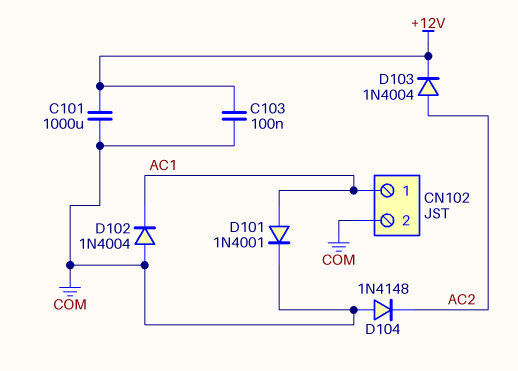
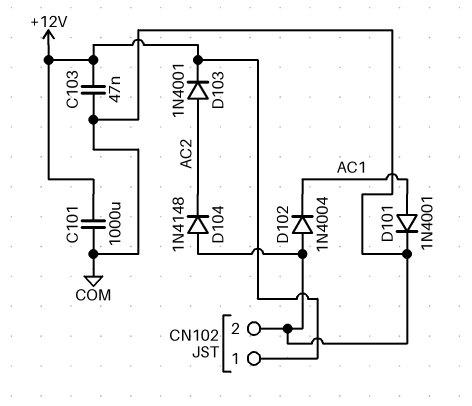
C103: 100nF (+12V, COM) -> 47nF (+12V, COM)
CN102 pin 1: AC1 -> +12V
D103: diode 1N4004 (A AC2, K +12V) -> diode 1N4001 (A AC2, K +12V)

